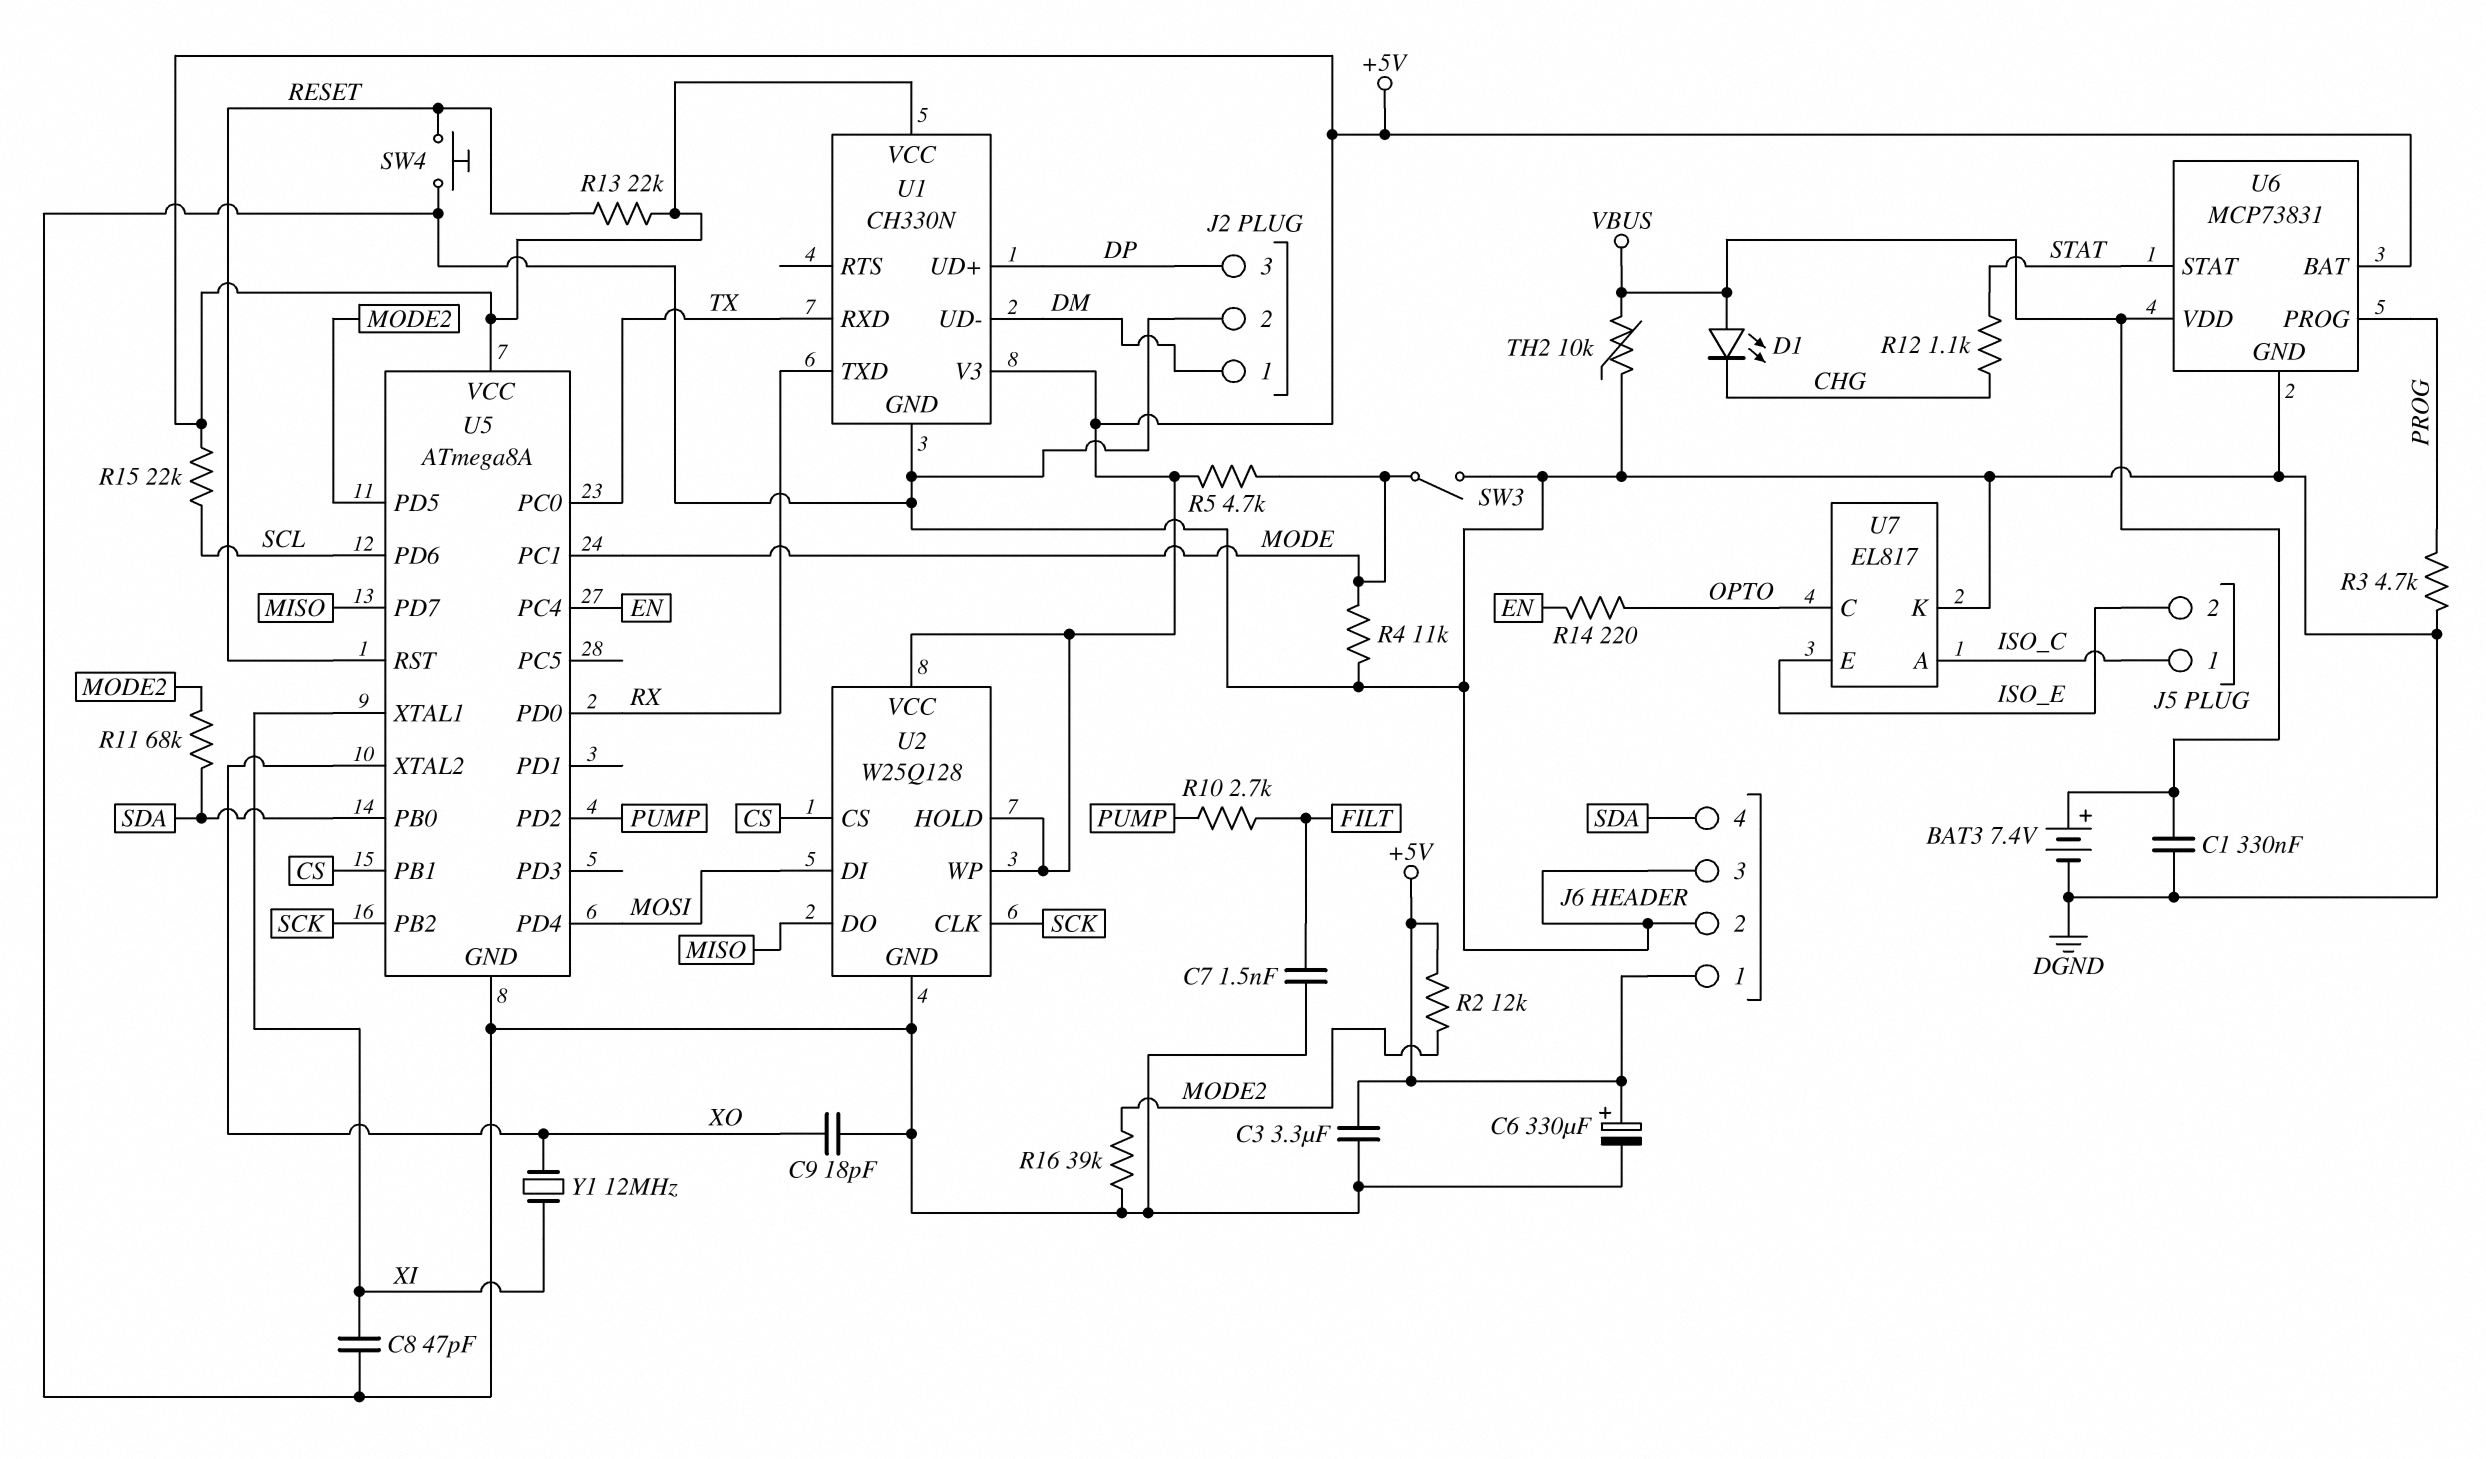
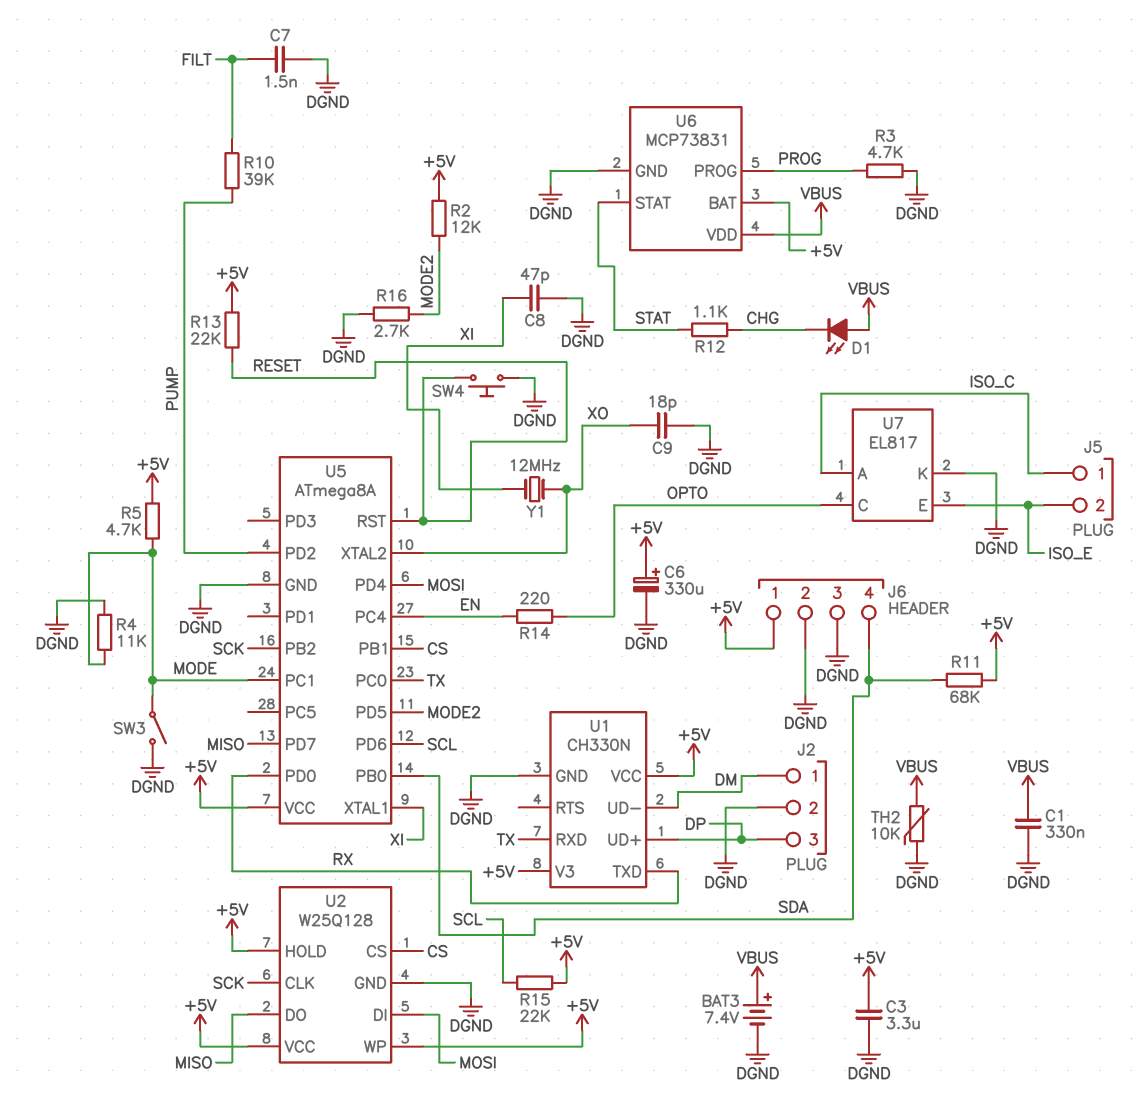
R10: 2.7k (FILT, PUMP) -> 39k (FILT, PUMP)
R11: 68k (MODE2, SDA) -> 68k (+5V, SDA)
R16: 39k (DGND, MODE2) -> 2.7k (DGND, MODE2)

